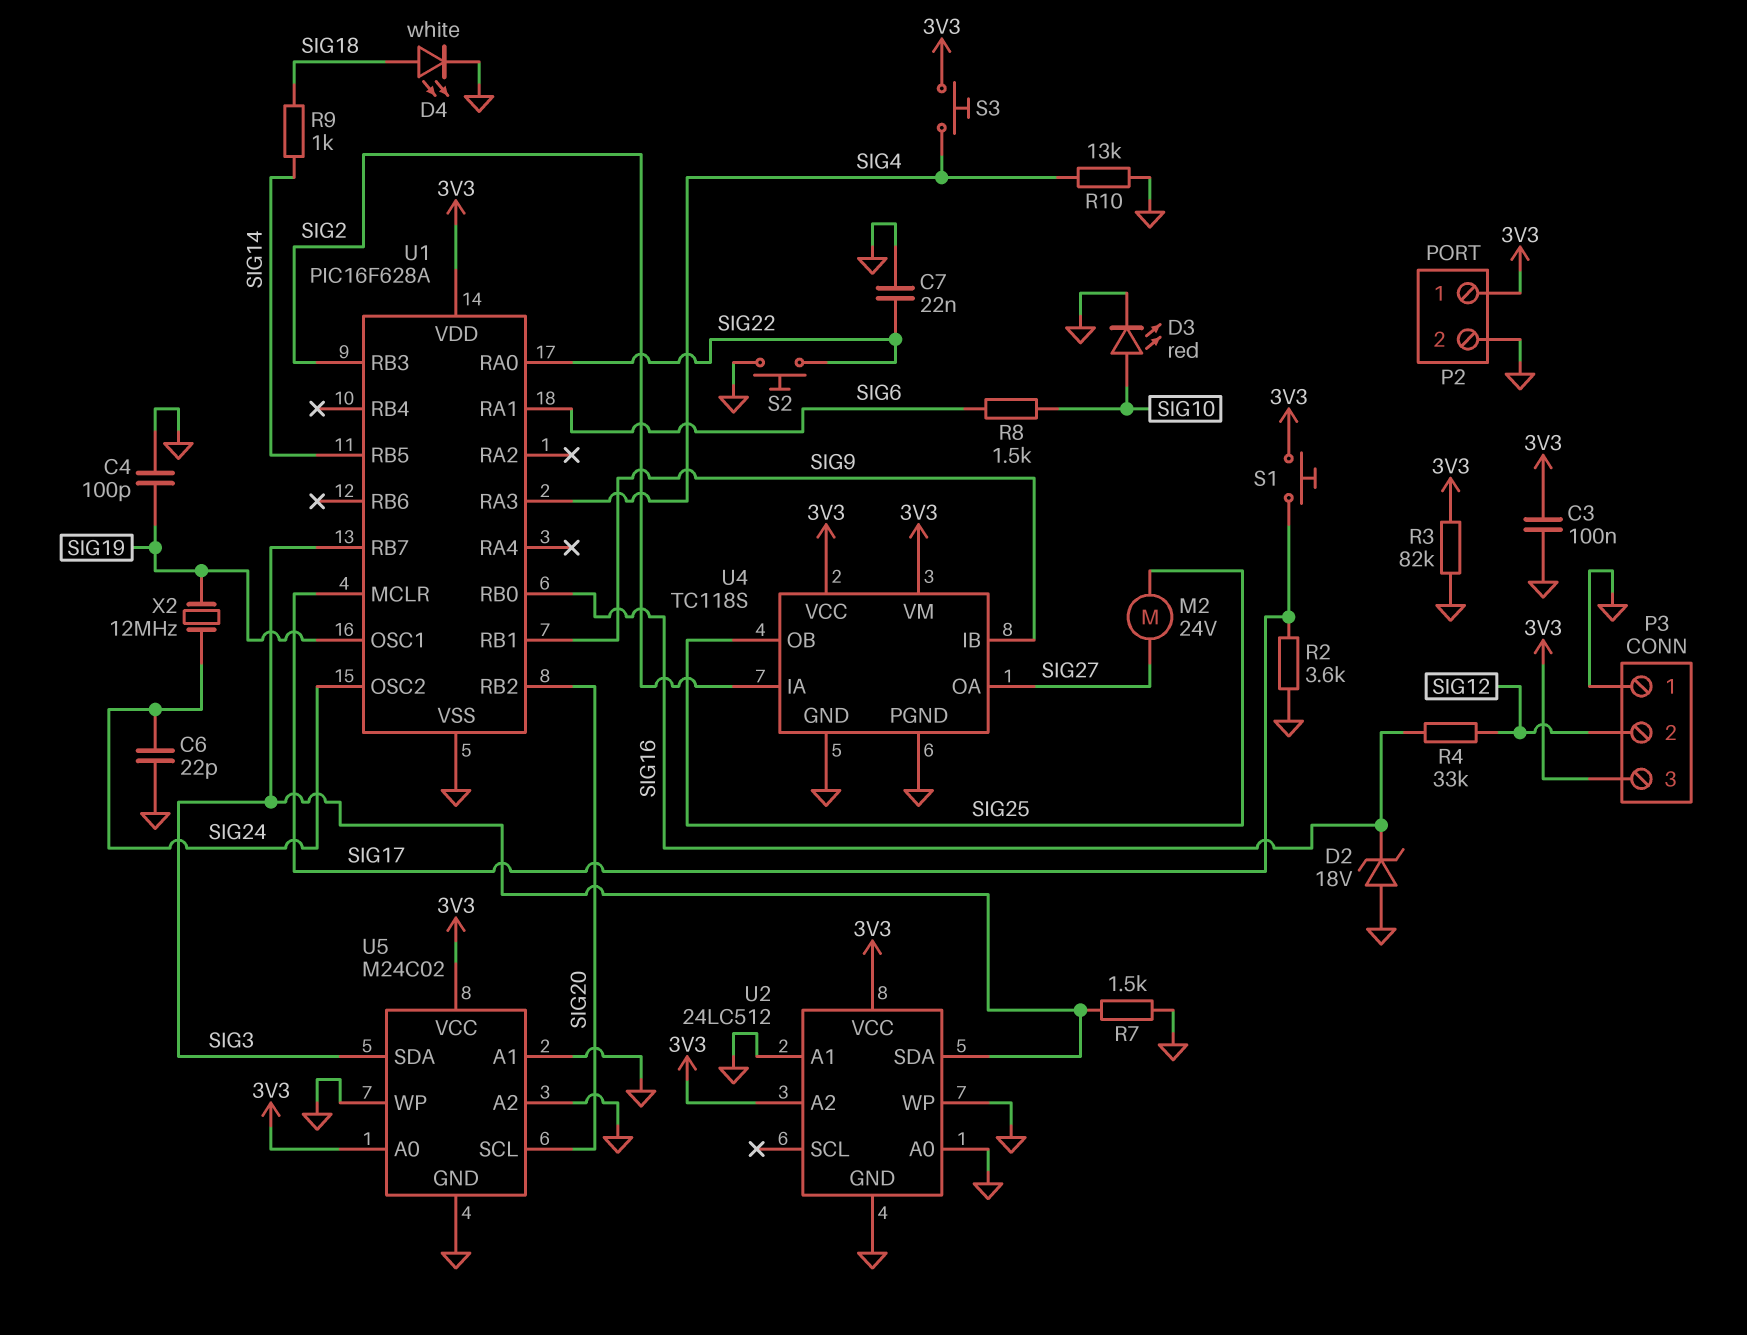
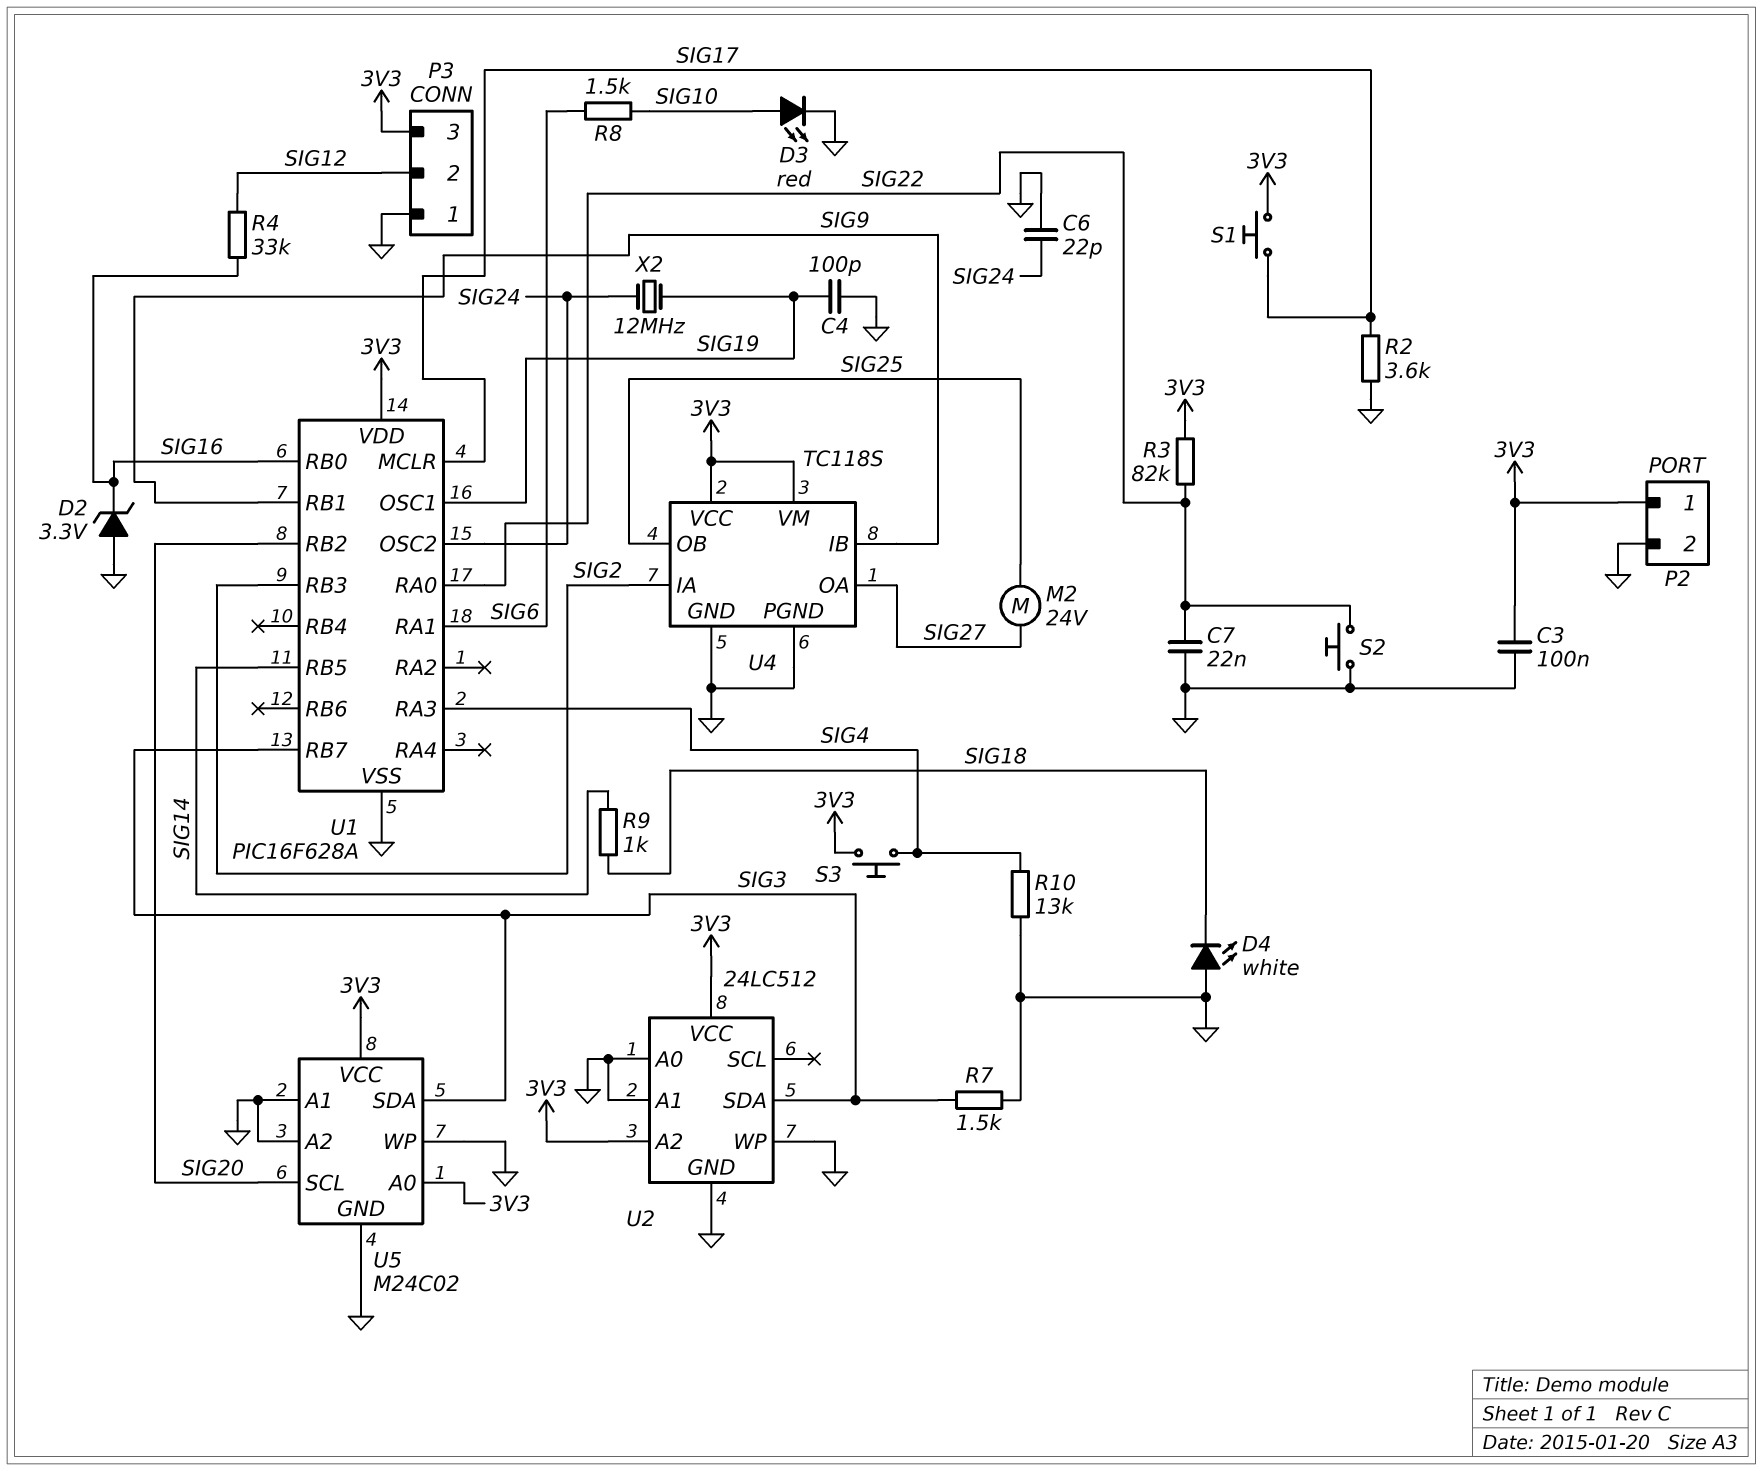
D2: zener 18V (A GND, K SIG16) -> zener 3.3V (A GND, K SIG16)
D4: LED white (A SIG18, K GND) -> LED white (A GND, K SIG18)
R3: 82k (3V3, GND) -> 82k (3V3, SIG22)

